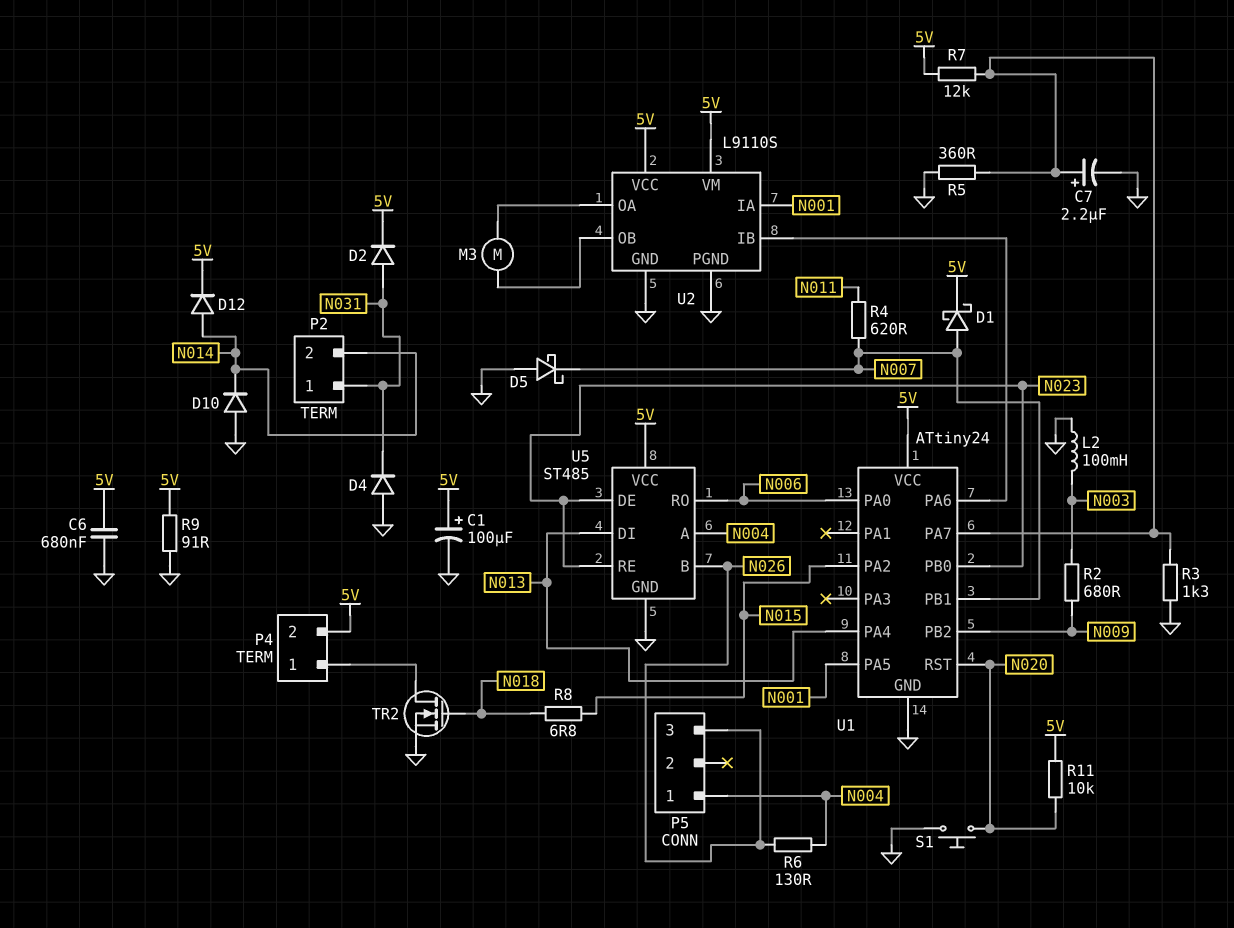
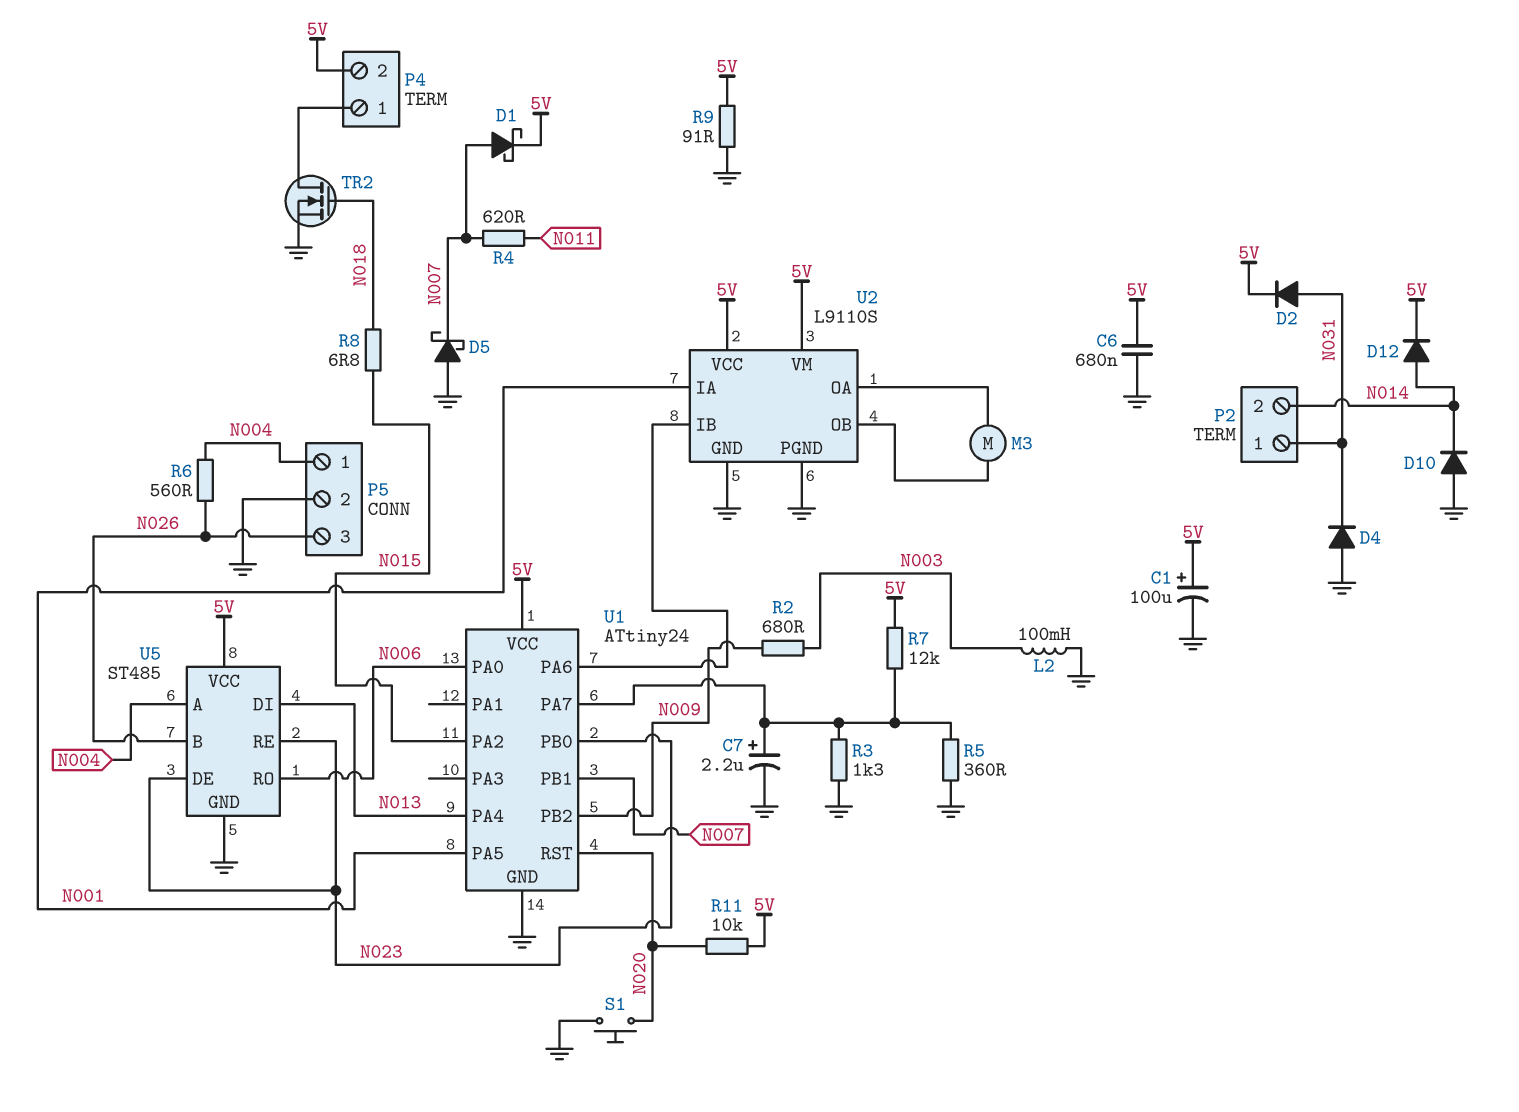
P5 pin 2: none -> GND
R6: 130 (N004, N026) -> 560 (N004, N026)

